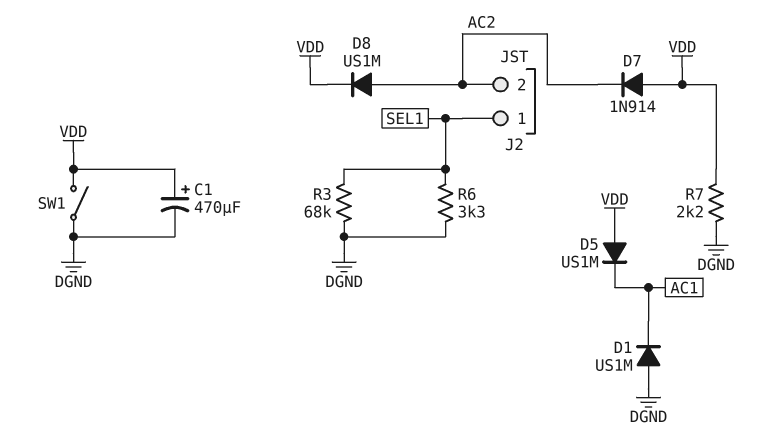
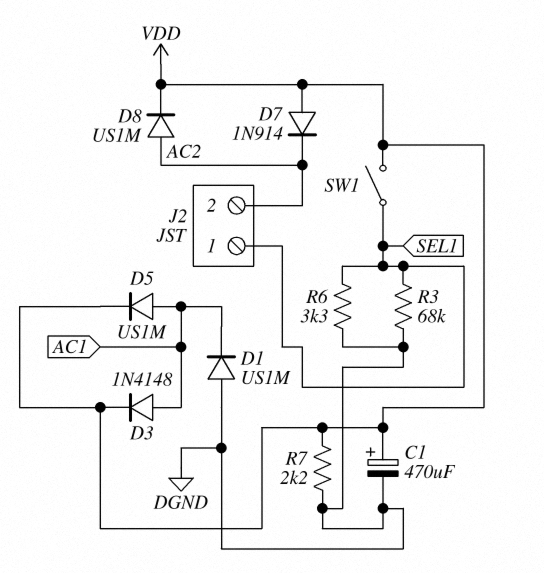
D3: none -> diode 1N4148 (A AC1, K VDD)
D5: diode US1M (A VDD, K AC1) -> diode US1M (A AC1, K VDD)
SW1: switch (DGND, VDD) -> switch (SEL1, VDD)

